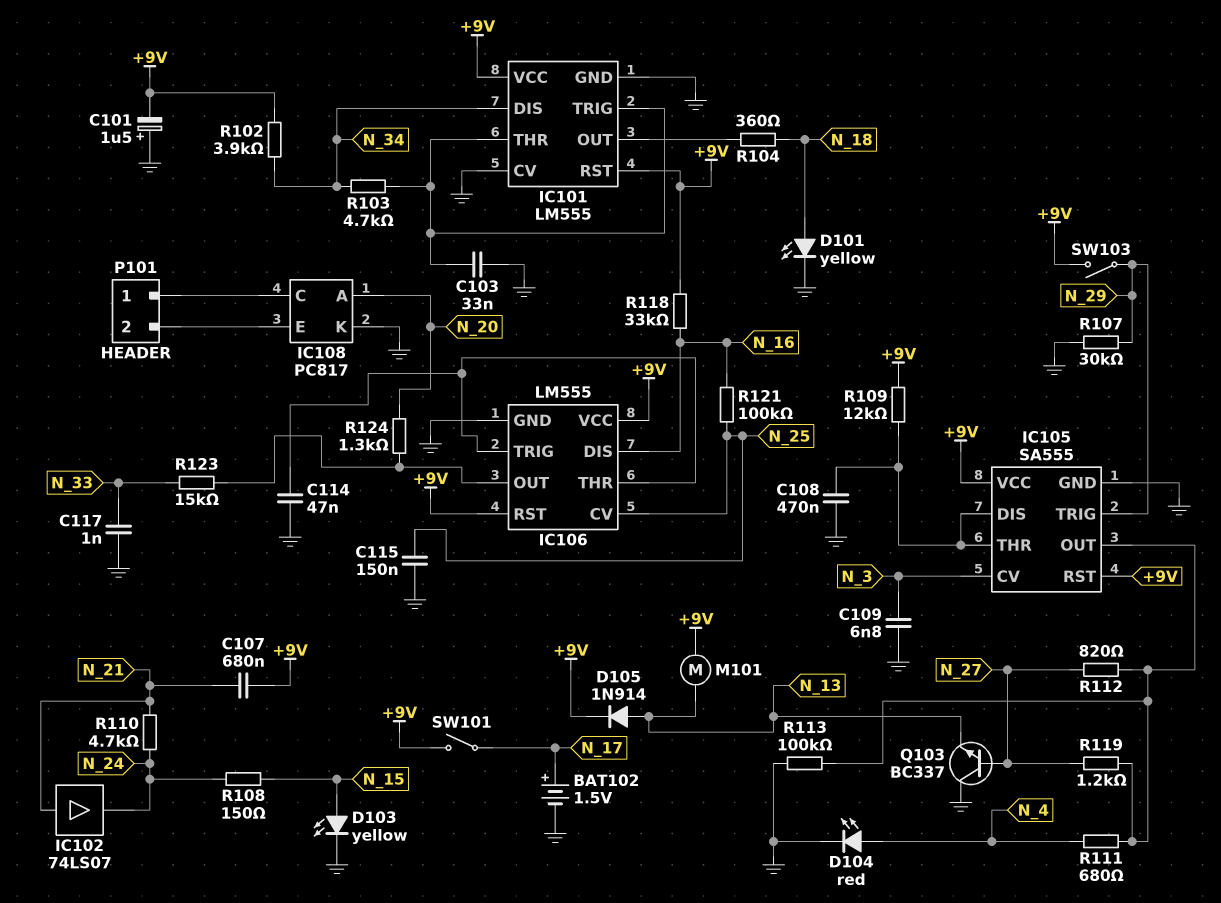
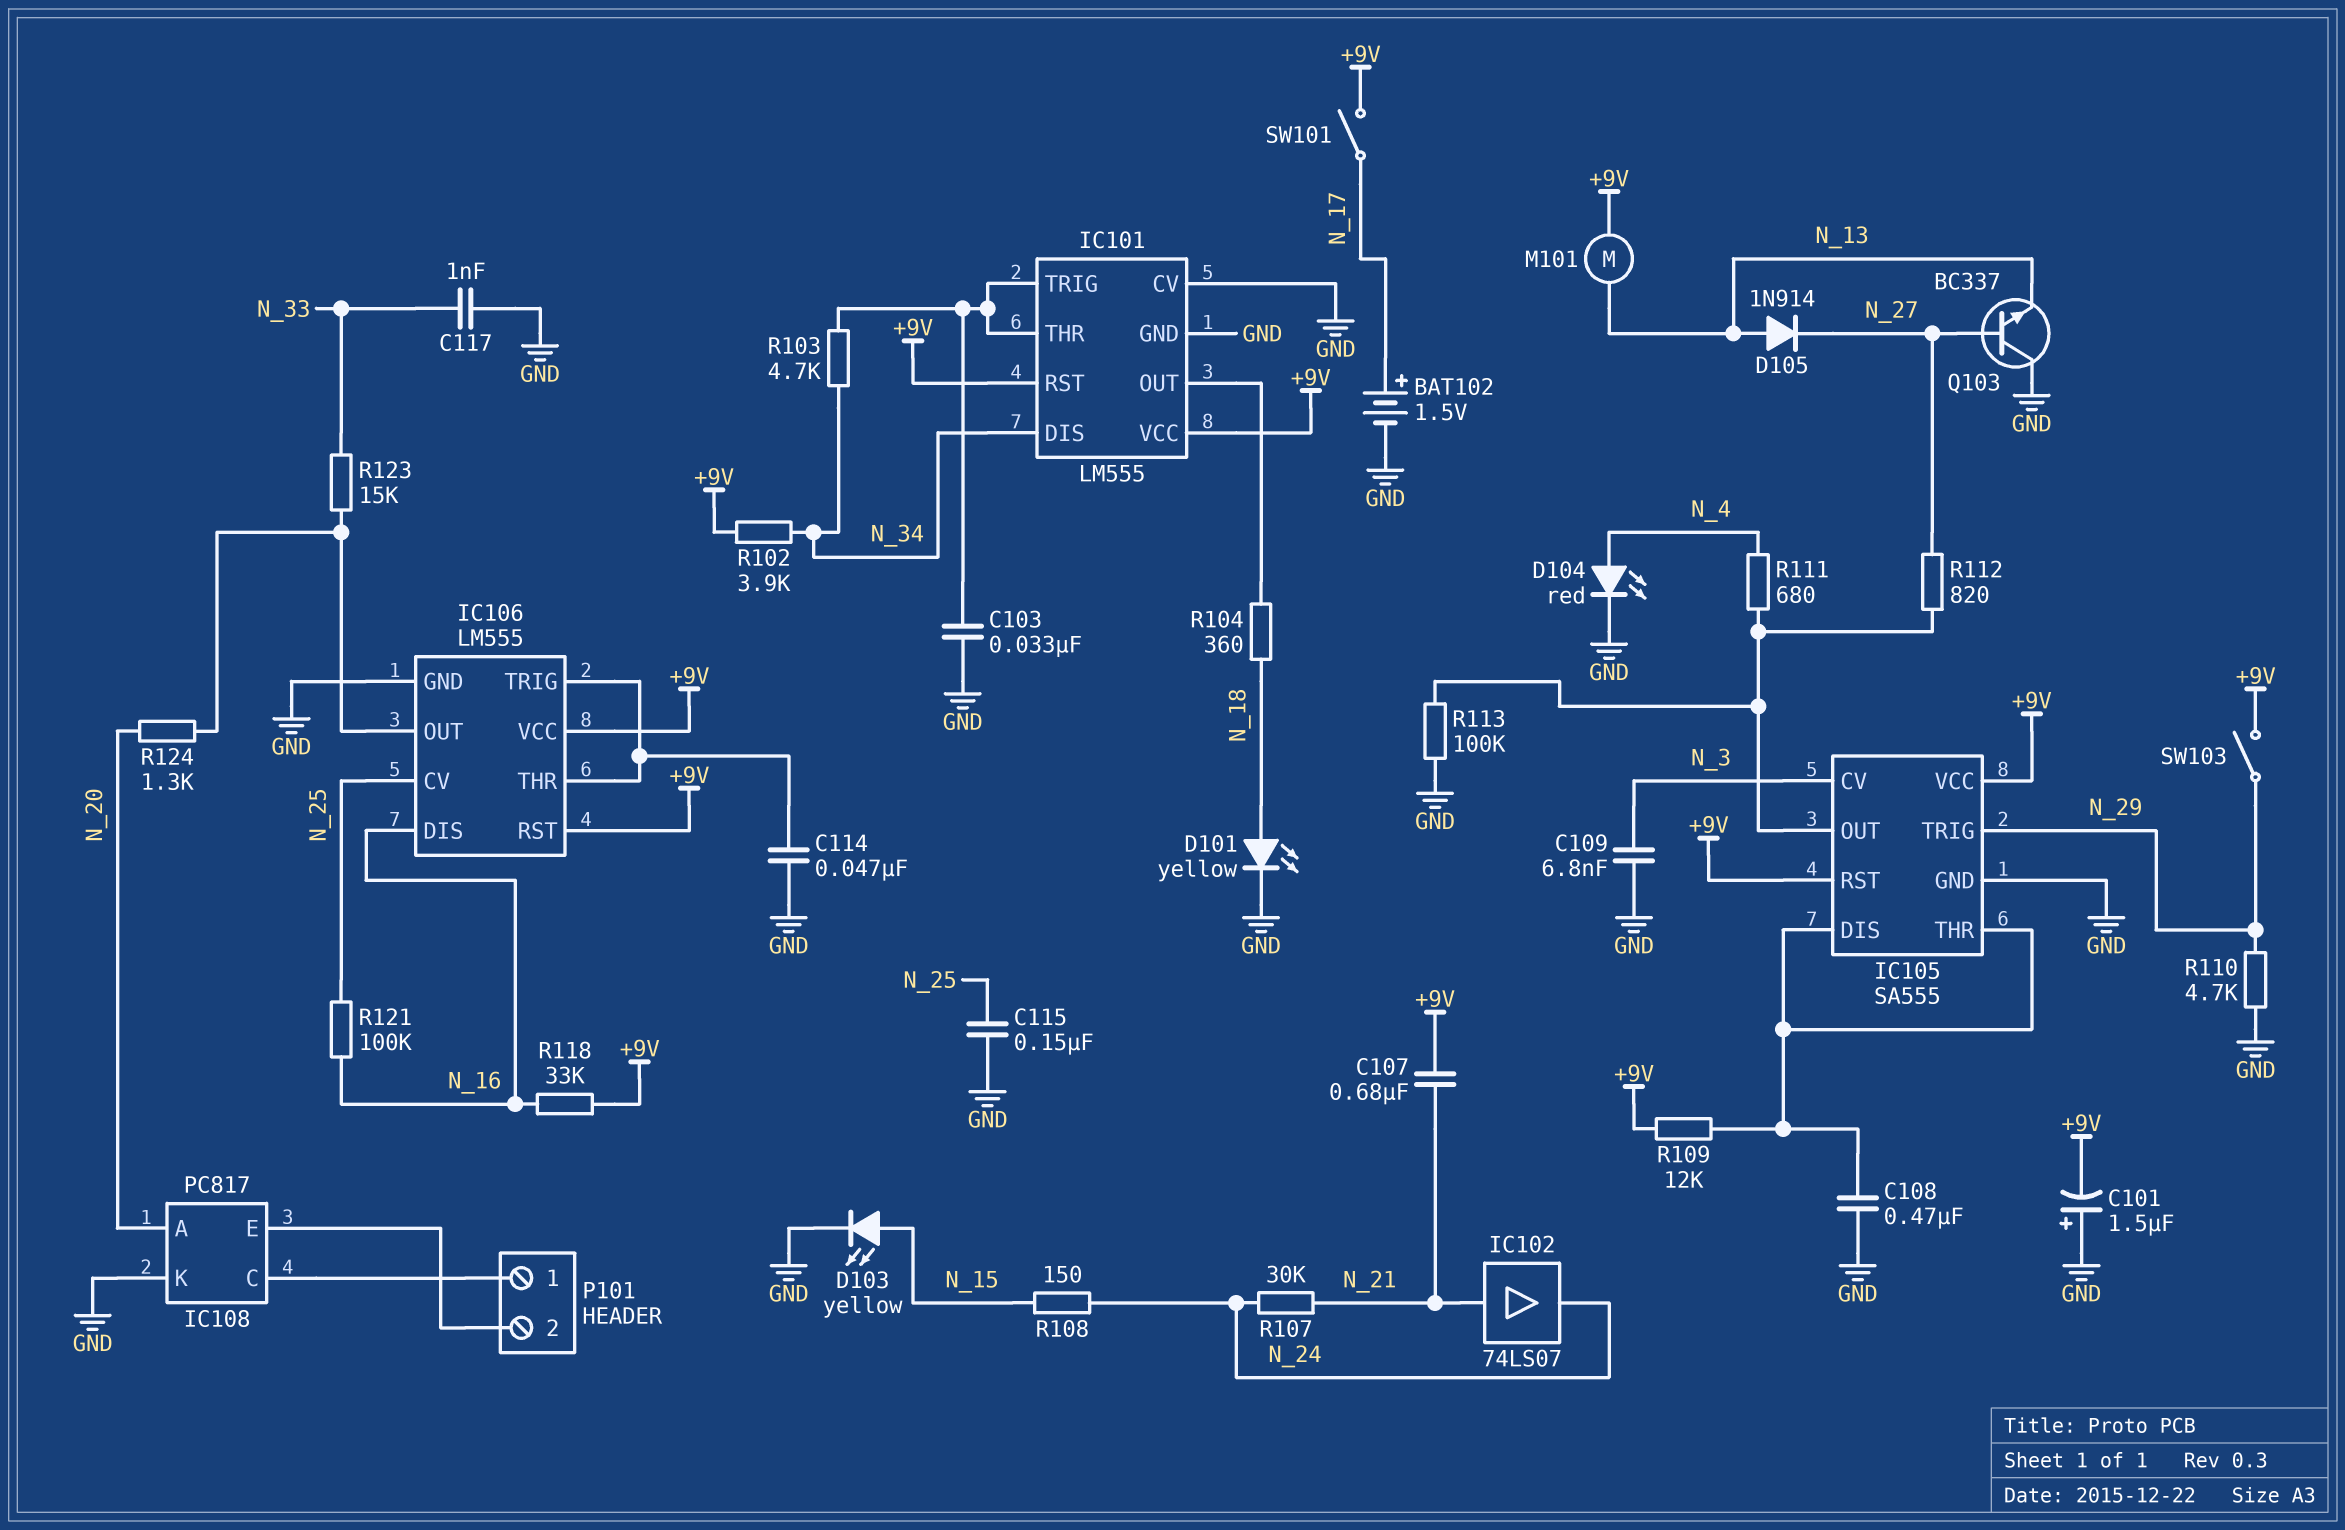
D105: diode 1N914 (A N_13, K +9V) -> diode 1N914 (A N_13, K N_27)
R107: 30k (GND, N_29) -> 30k (N_21, N_24)
R110: 4.7k (N_21, N_24) -> 4.7k (GND, N_29)
R119: 1.2k (IC105/OUT, N_27) -> none

